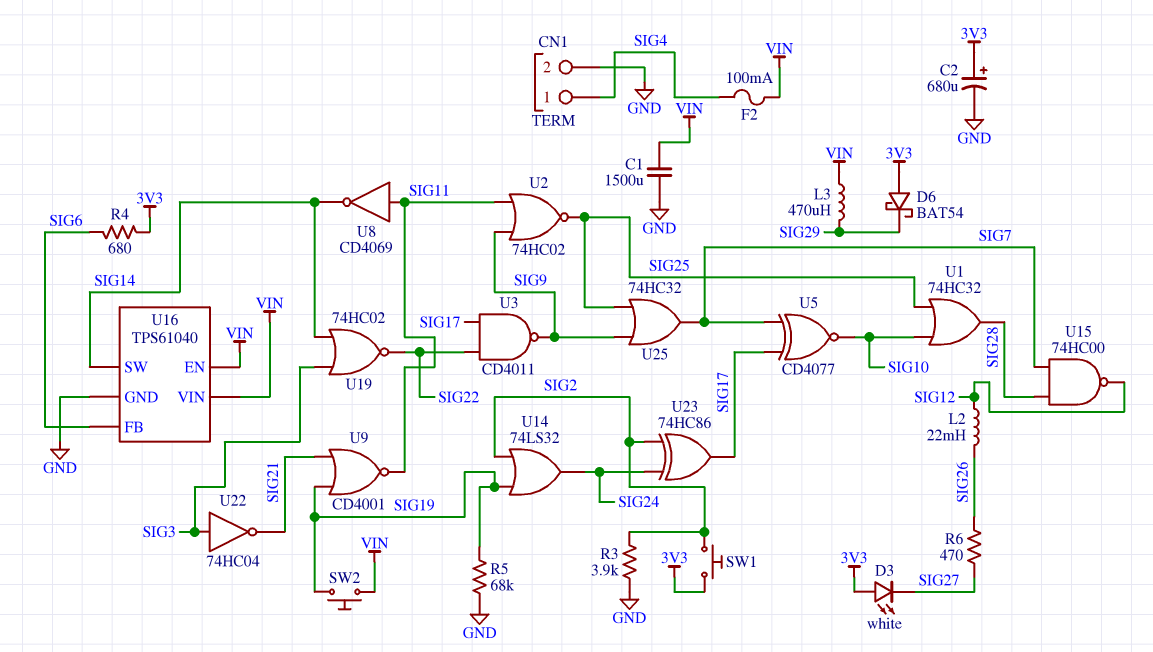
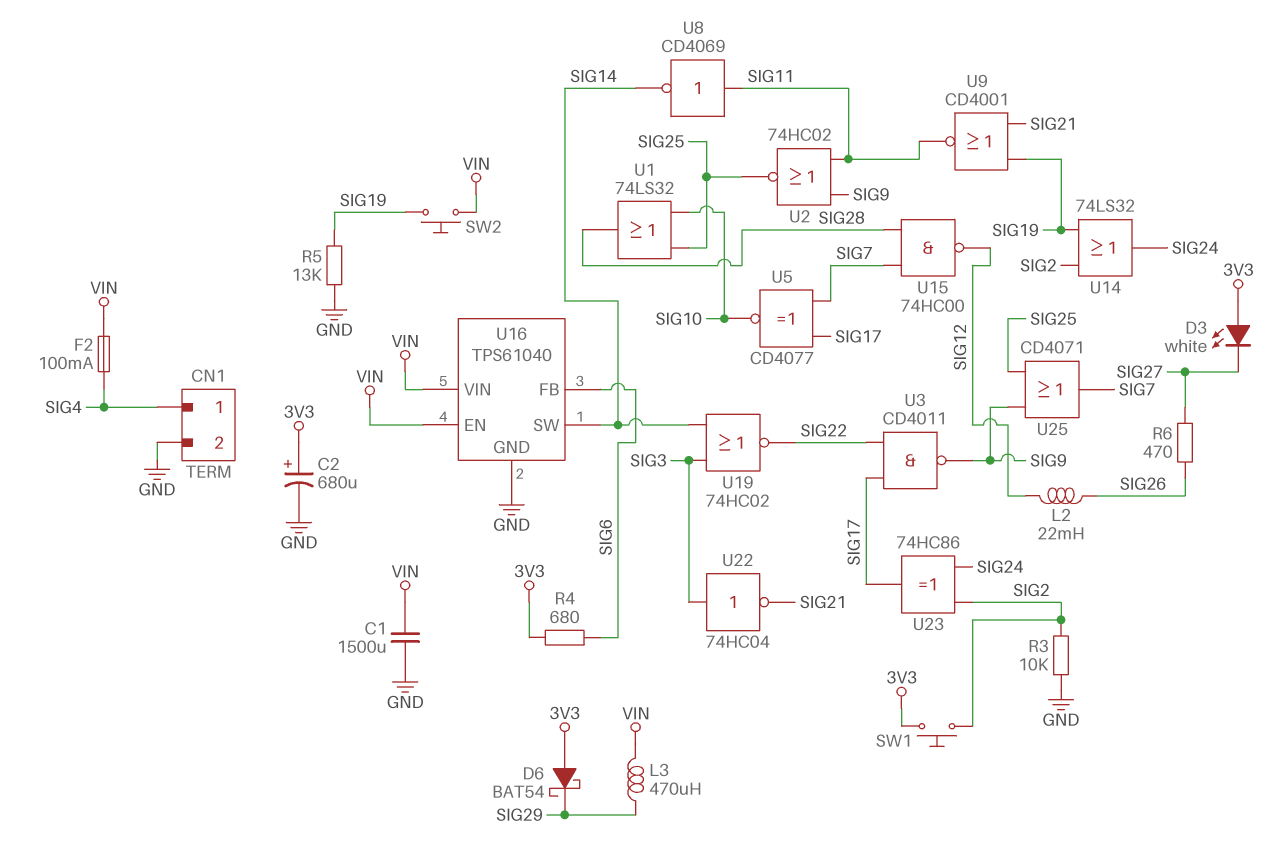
R3: 3.9k (GND, SIG2) -> 10k (GND, SIG2)
R5: 68k (GND, SIG19) -> 13k (GND, SIG19)
U1: OR 74HC32 (in SIG10, in SIG25, out SIG28) -> OR 74LS32 (in SIG10, in SIG25, out SIG28)
U25: OR 74HC32 (in SIG9, in SIG25, out SIG7) -> OR CD4071 (in SIG9, in SIG25, out SIG7)

